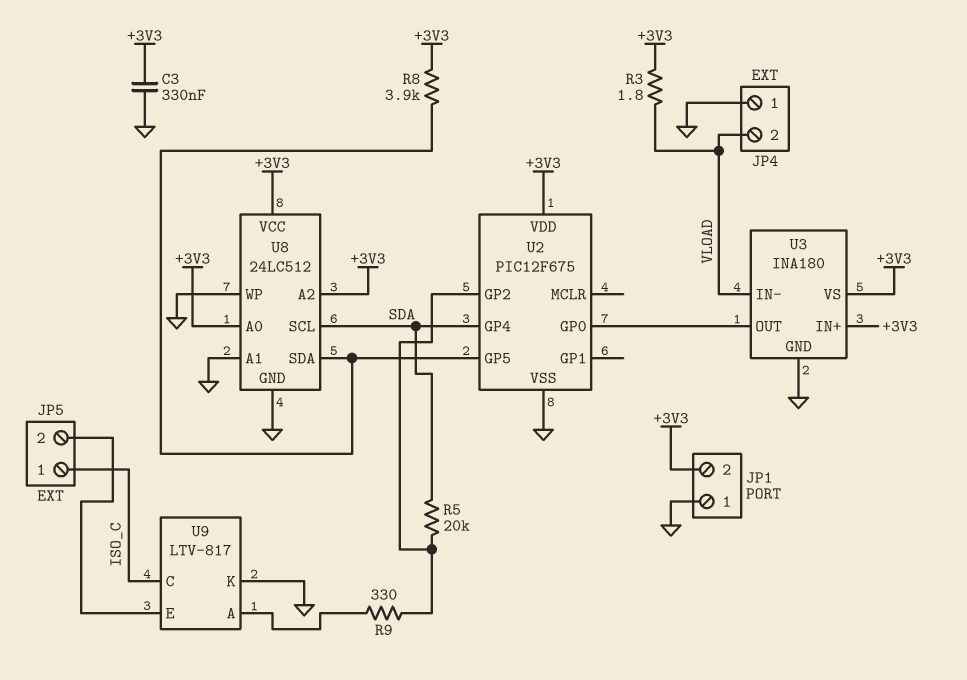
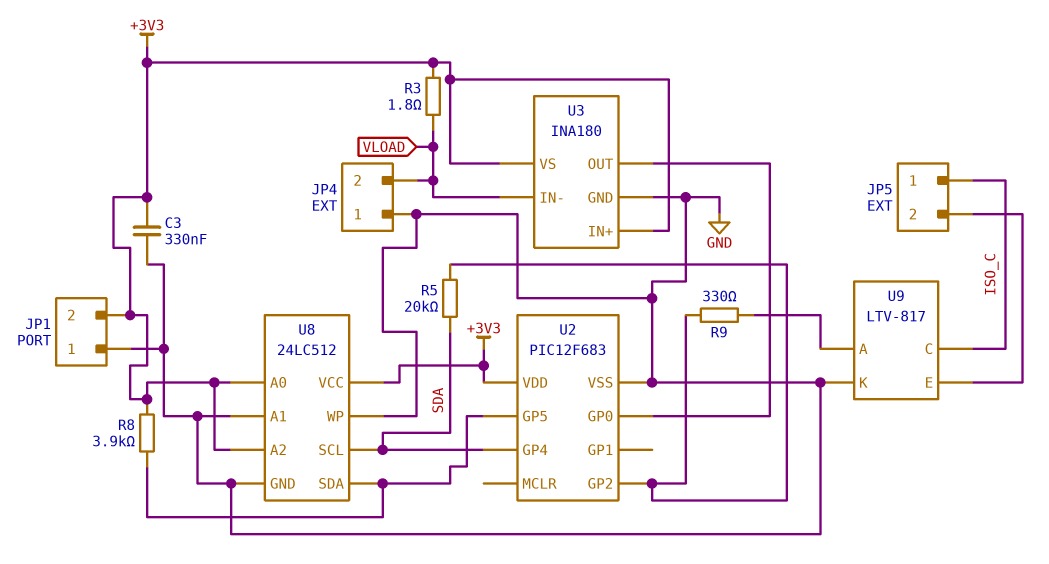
U2: PIC12F675 -> PIC12F683

